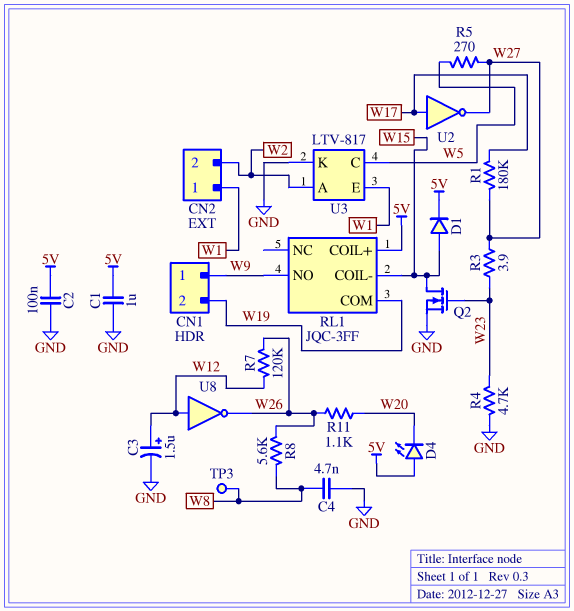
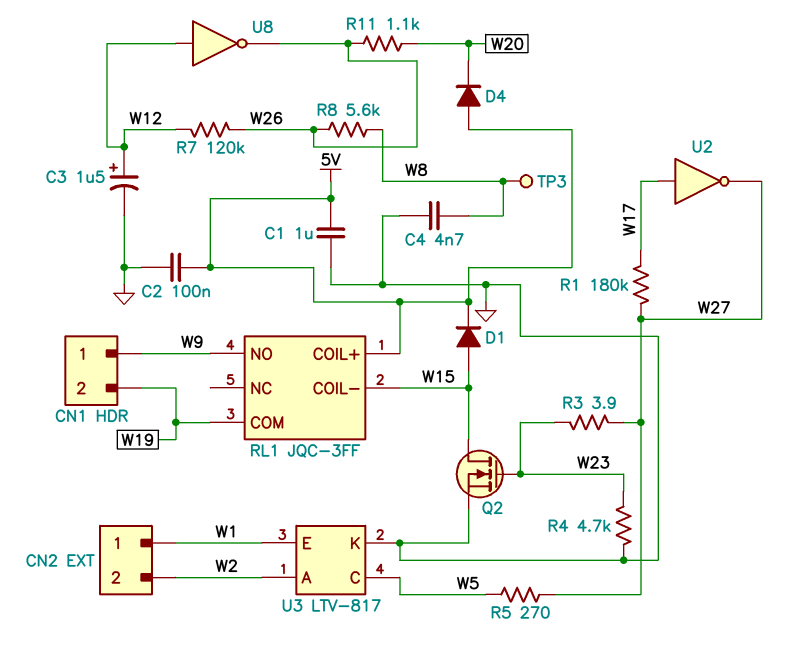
D4: LED (A 5V, K W20) -> diode (A 5V, K W20)

